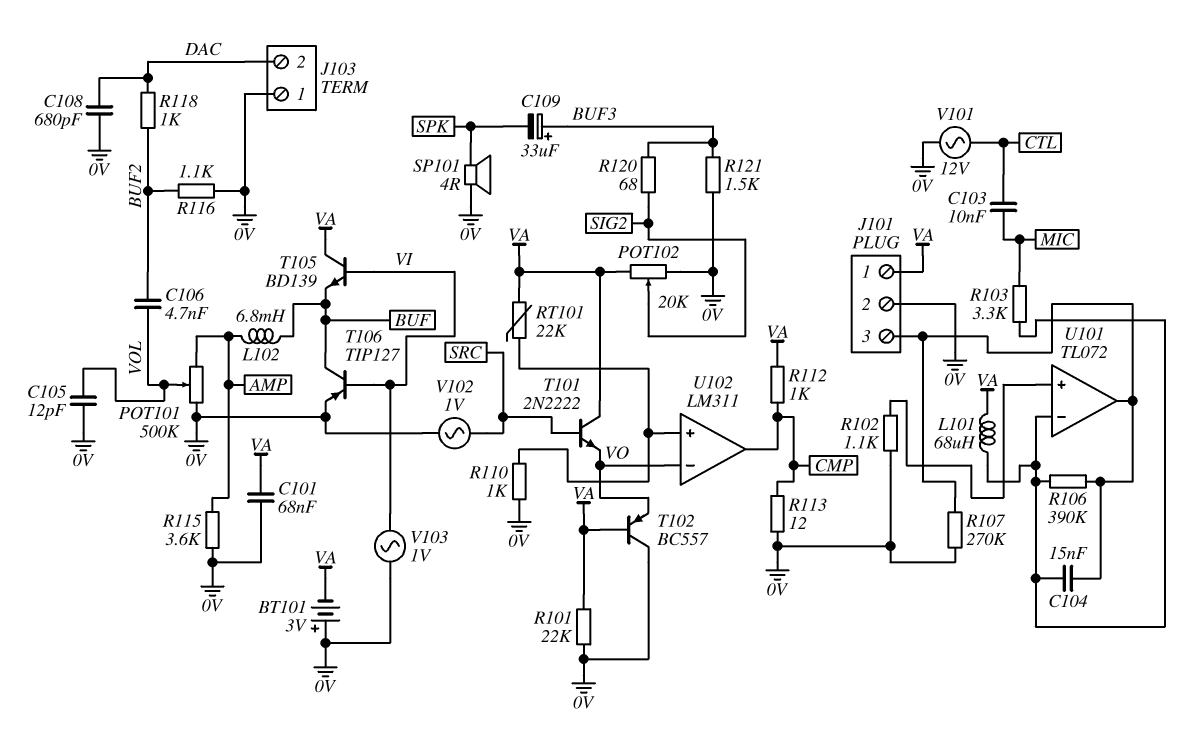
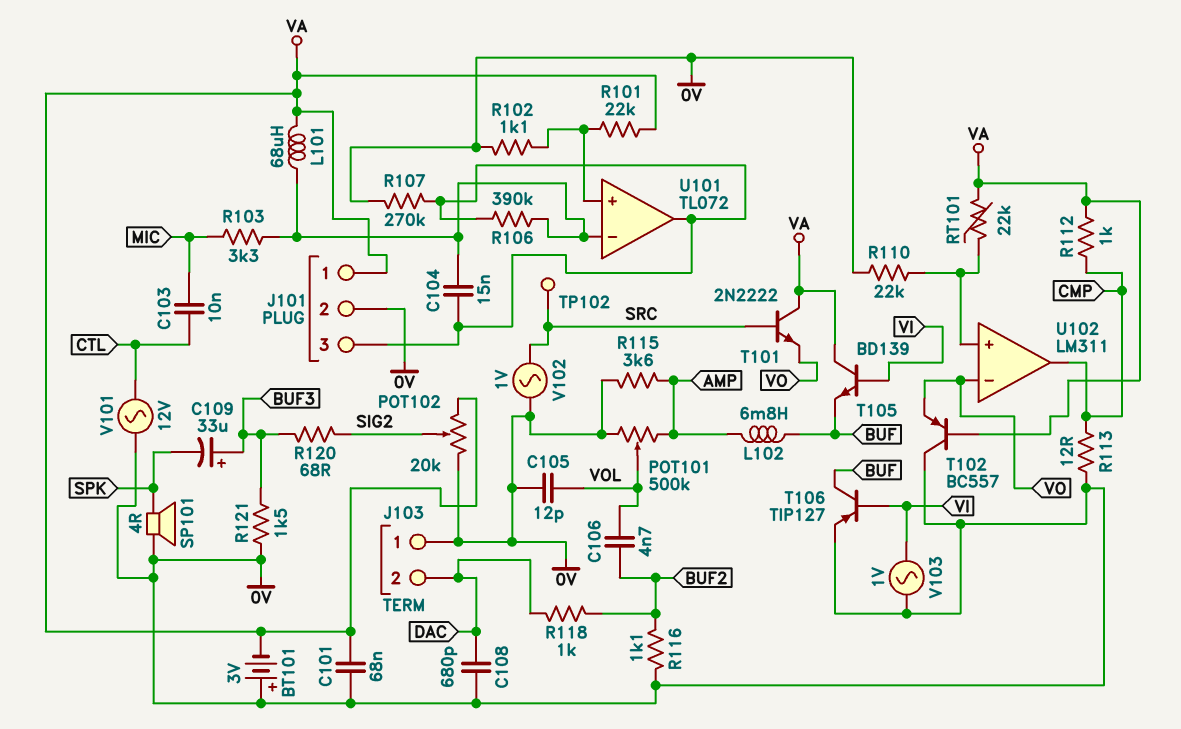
R101: 22k (0V, VA) -> 22k (U101/in+, VA)
R110: 1k (0V, U102/in+) -> 22k (0V, U102/in+)
TP102: none -> test point (SRC)

